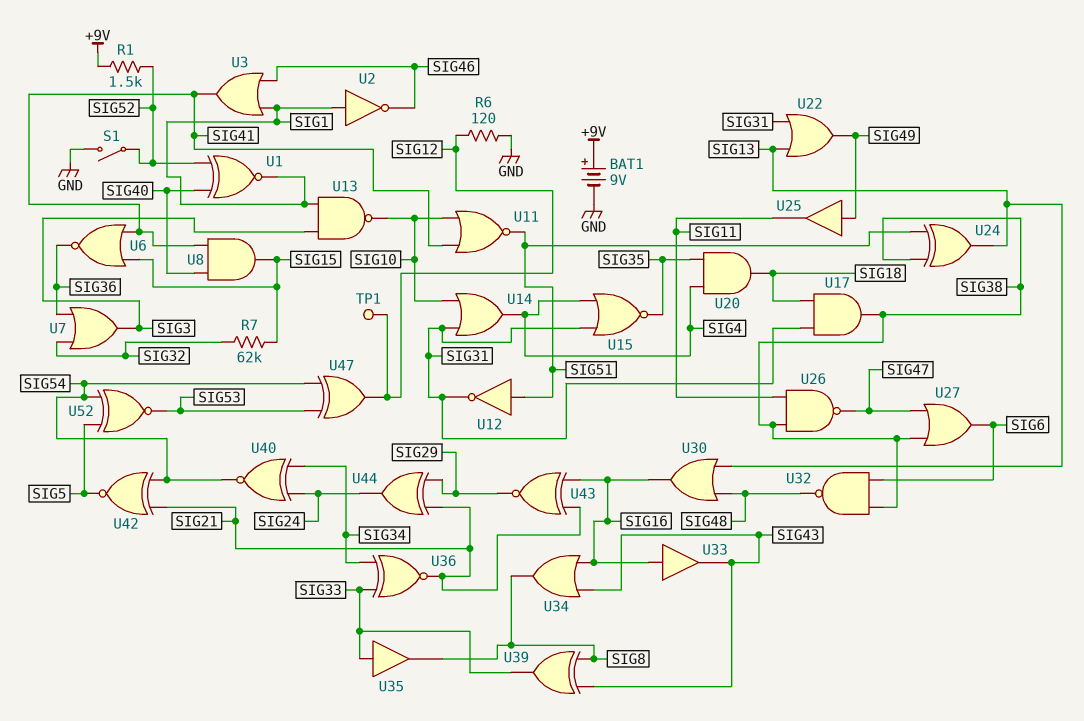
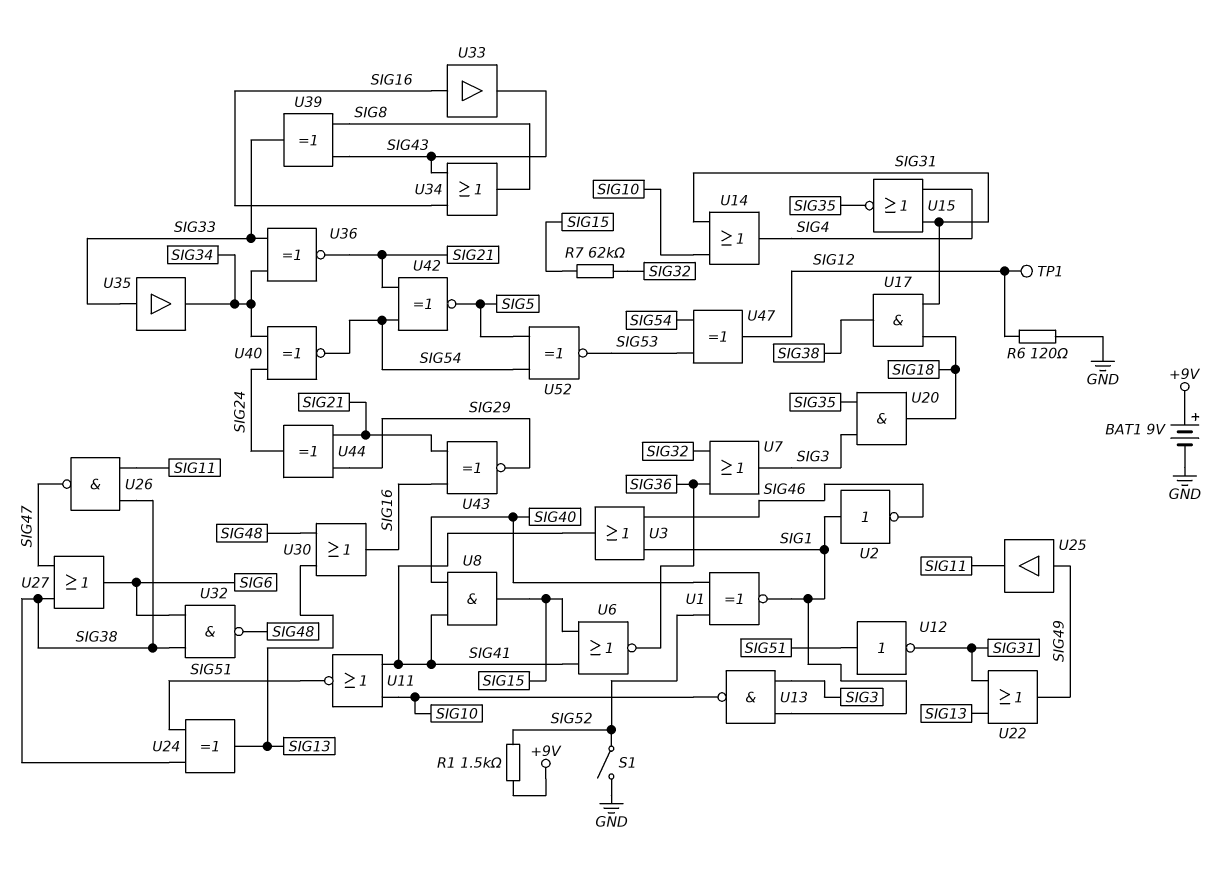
U20: AND (in SIG4, in SIG35, out SIG18) -> AND (in SIG3, in SIG35, out SIG18)
U35: buffer (in SIG33, out SIG8) -> buffer (in SIG33, out SIG34)

